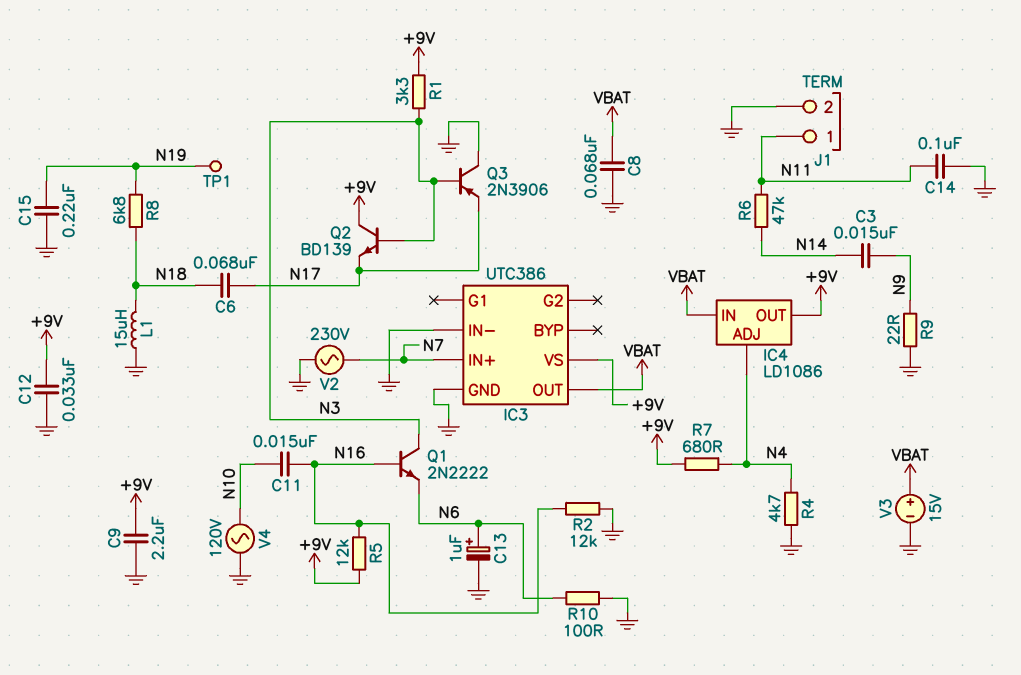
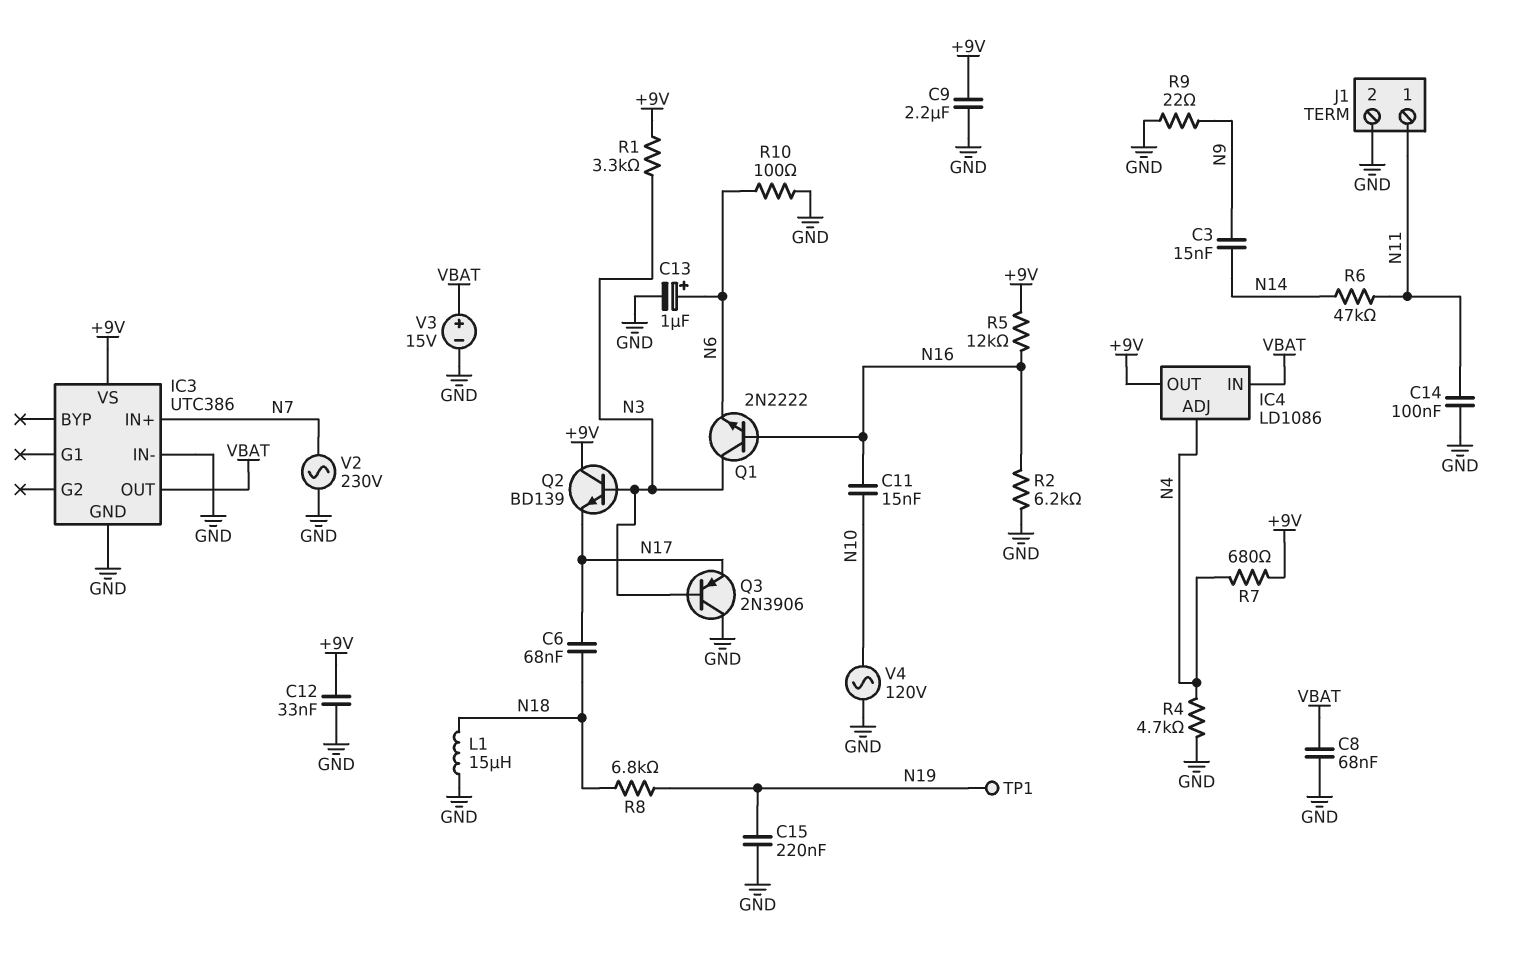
R2: 12k (GND, N16) -> 6.2k (GND, N16)

